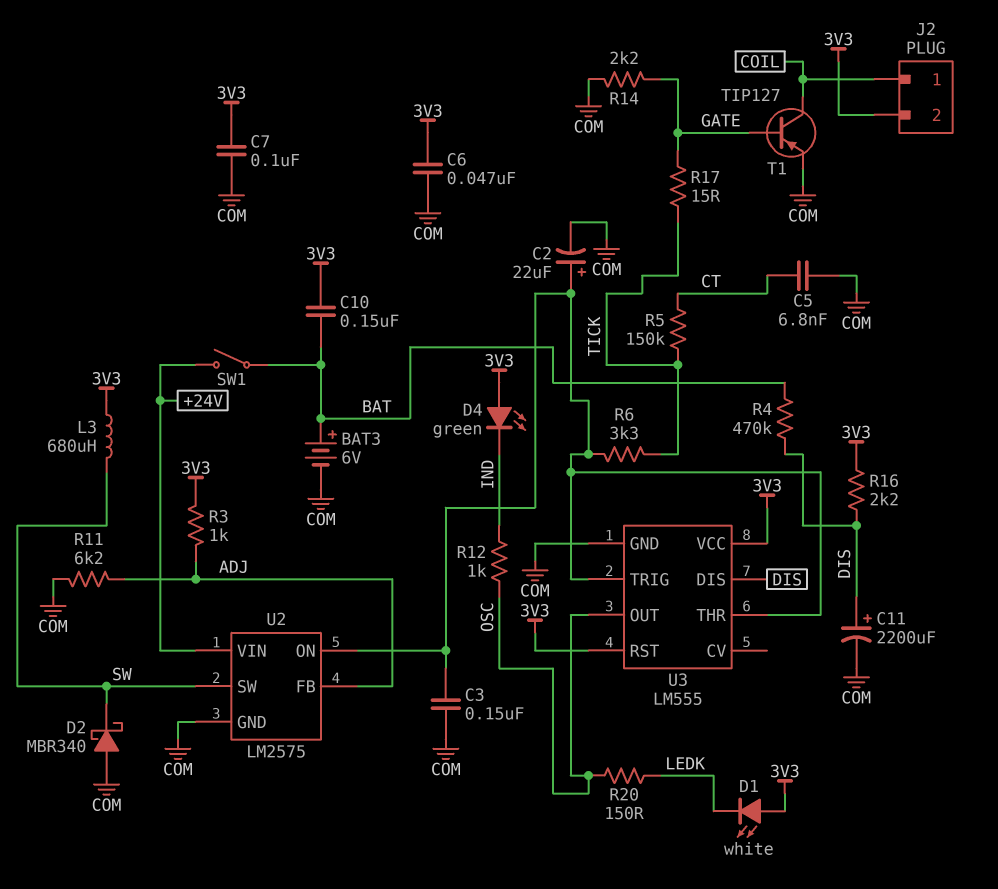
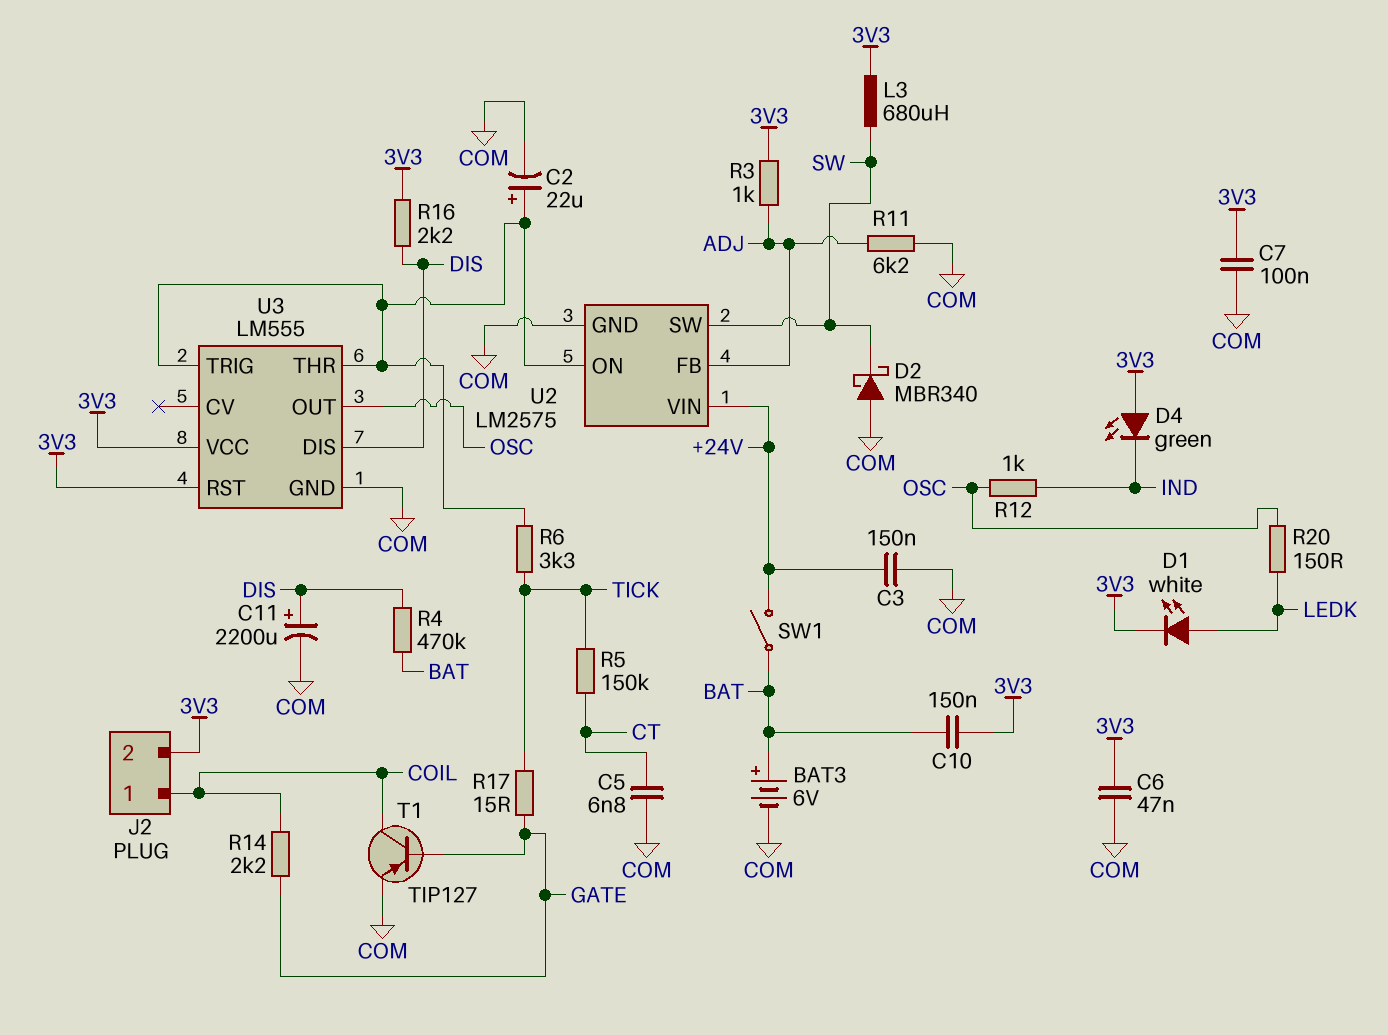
C3: 150nF (COM, U2/ON) -> 150nF (+24V, COM)
D1: LED white (A 3V3, K LEDK) -> LED white (A LEDK, K 3V3)
R14: 2.2k (COM, GATE) -> 2.2k (COIL, GATE)

